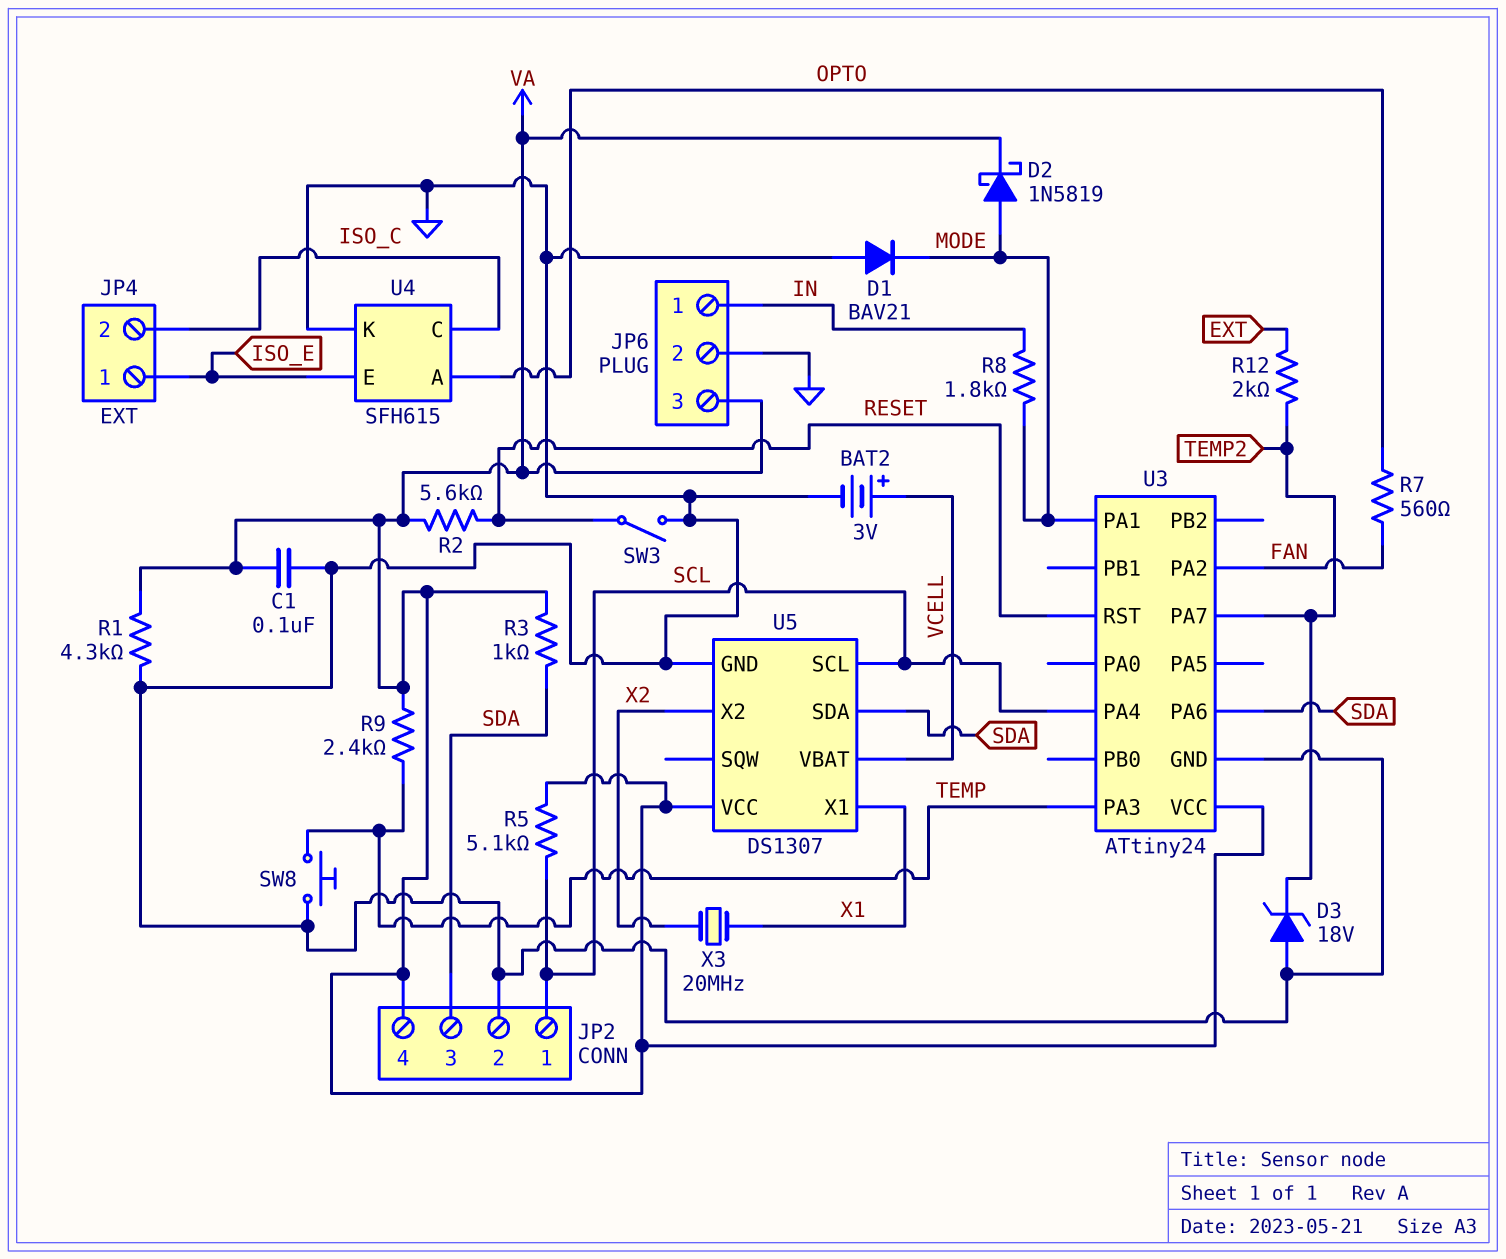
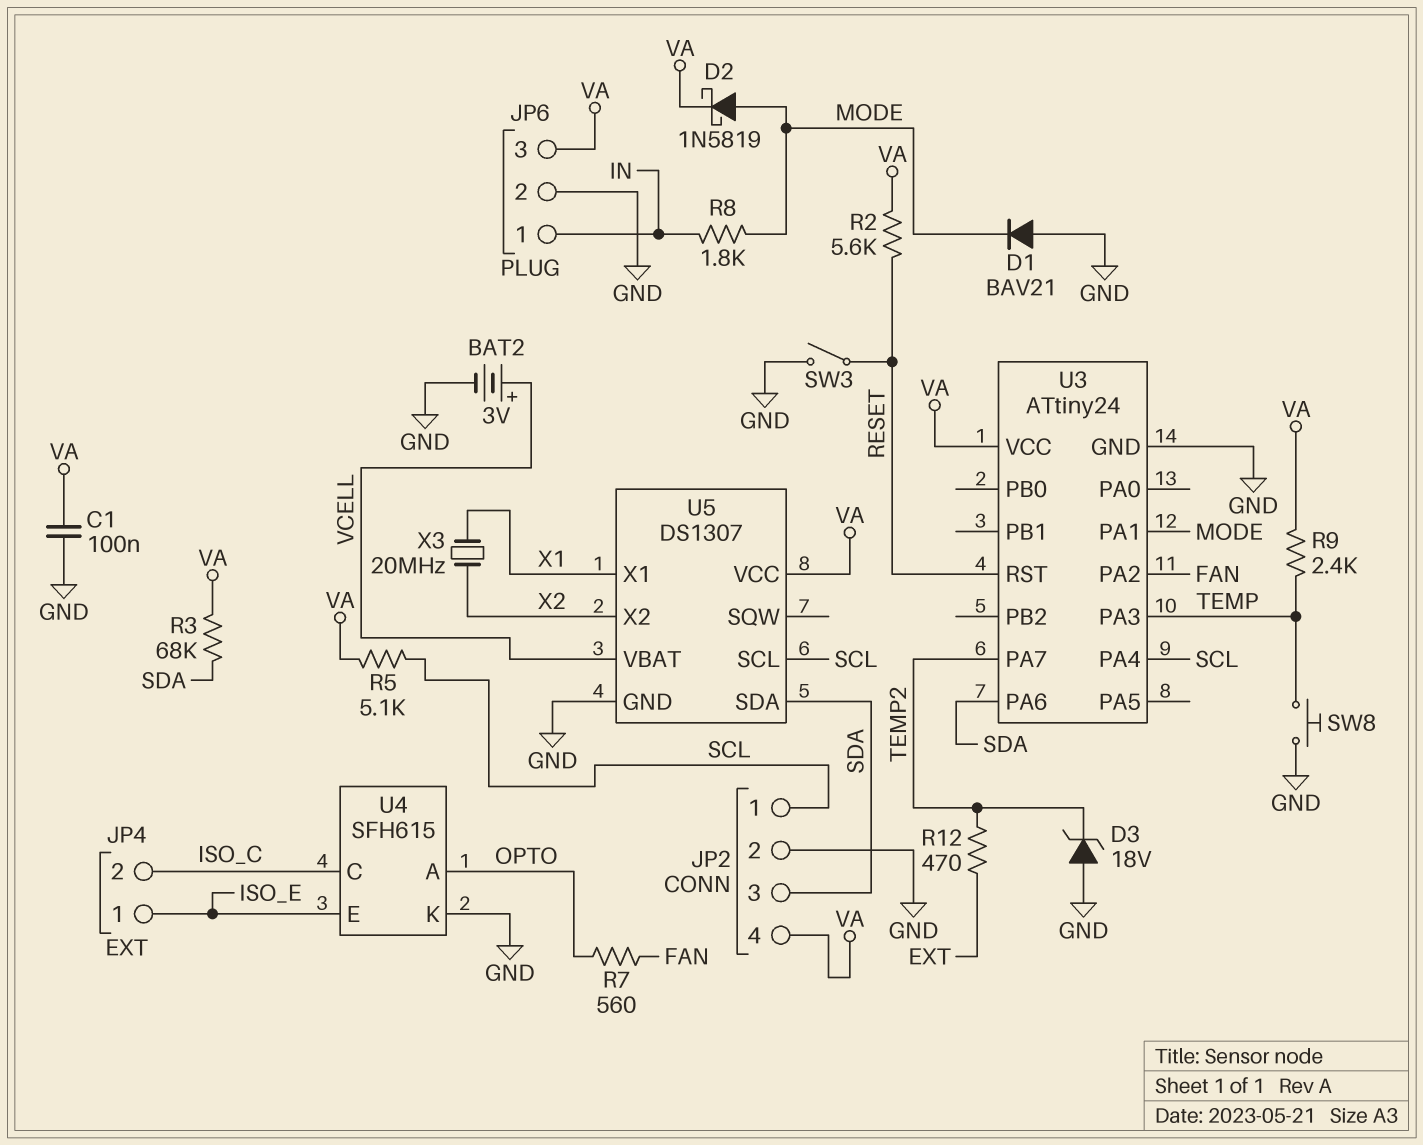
R1: 4.3k (GND, VA) -> none
R3: 1k (SDA, VA) -> 68k (SDA, VA)
R12: 2k (EXT, TEMP2) -> 470 (EXT, TEMP2)

